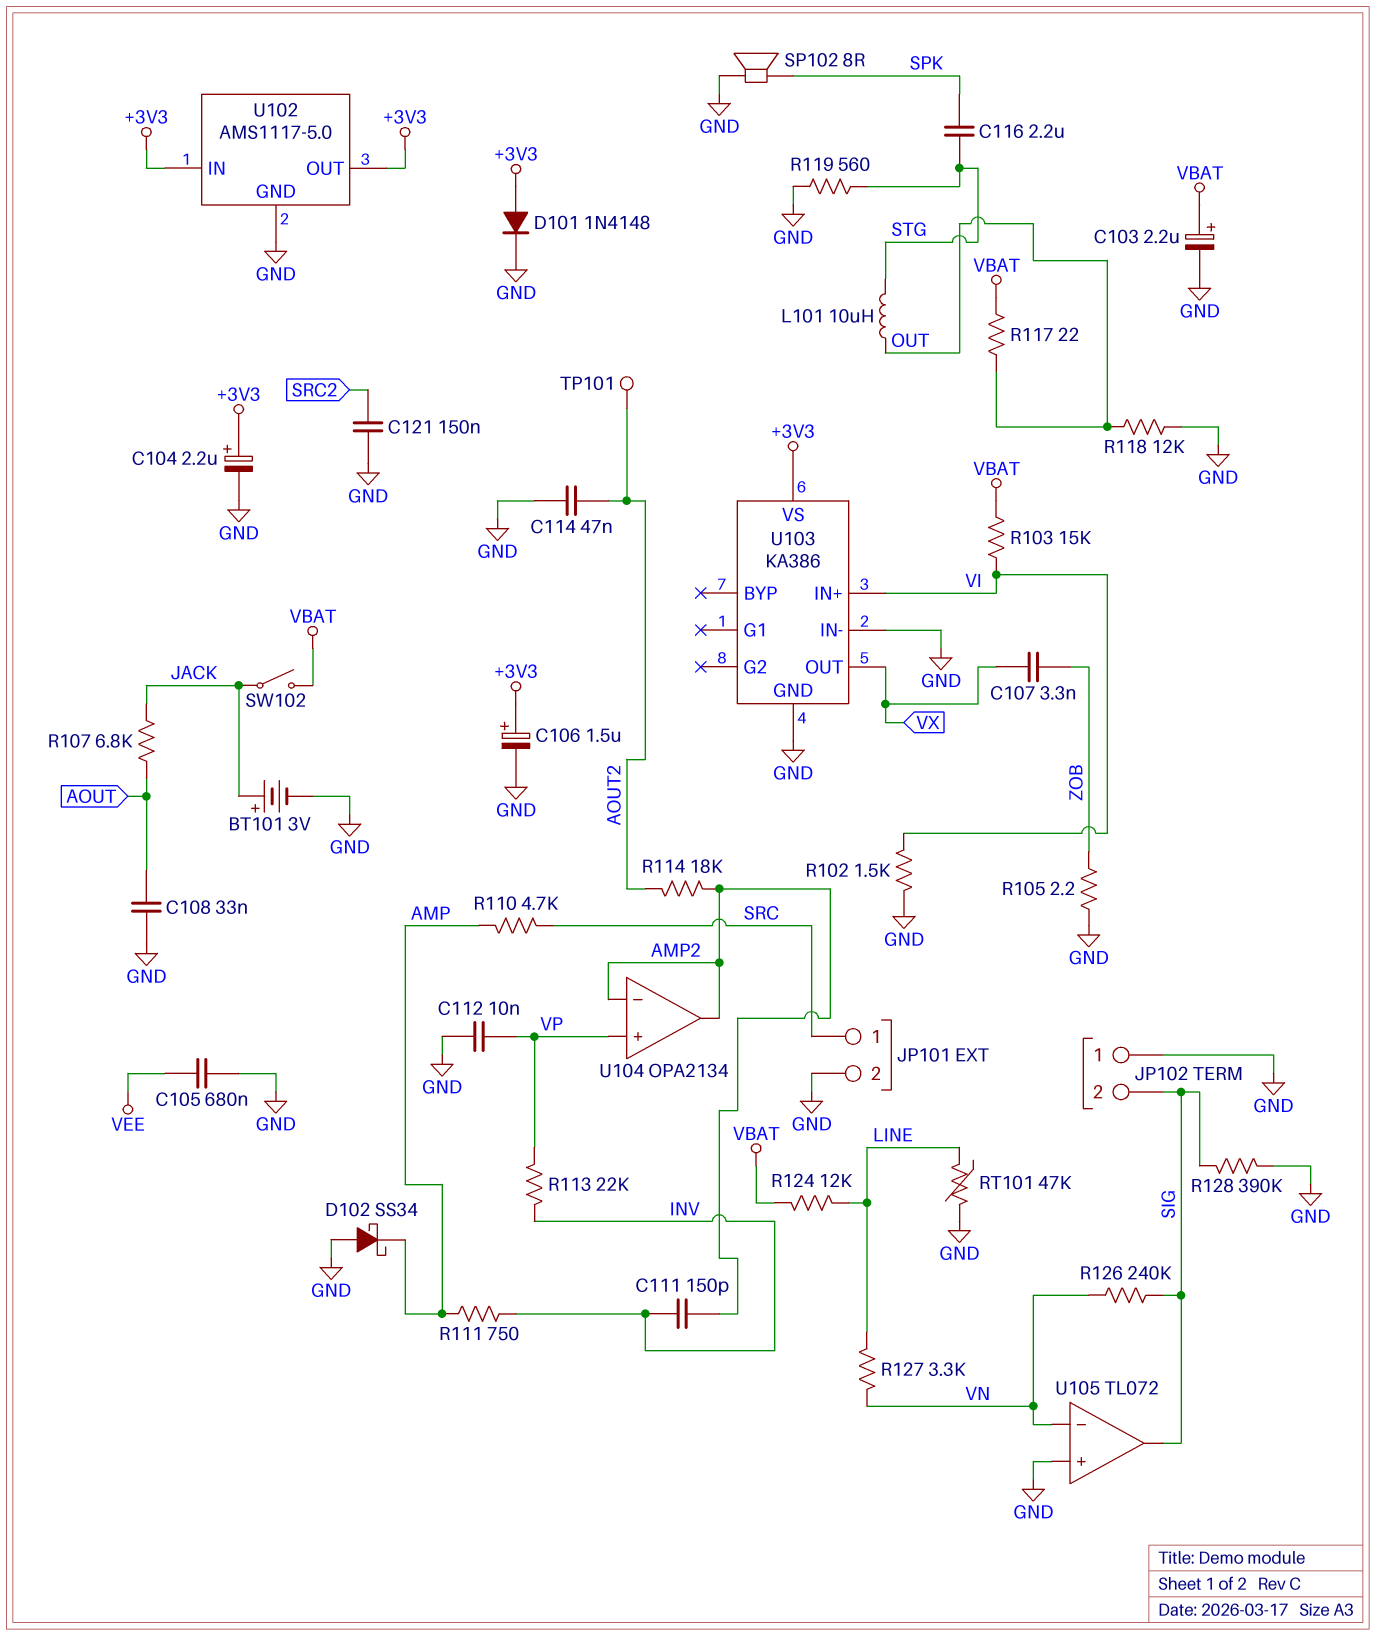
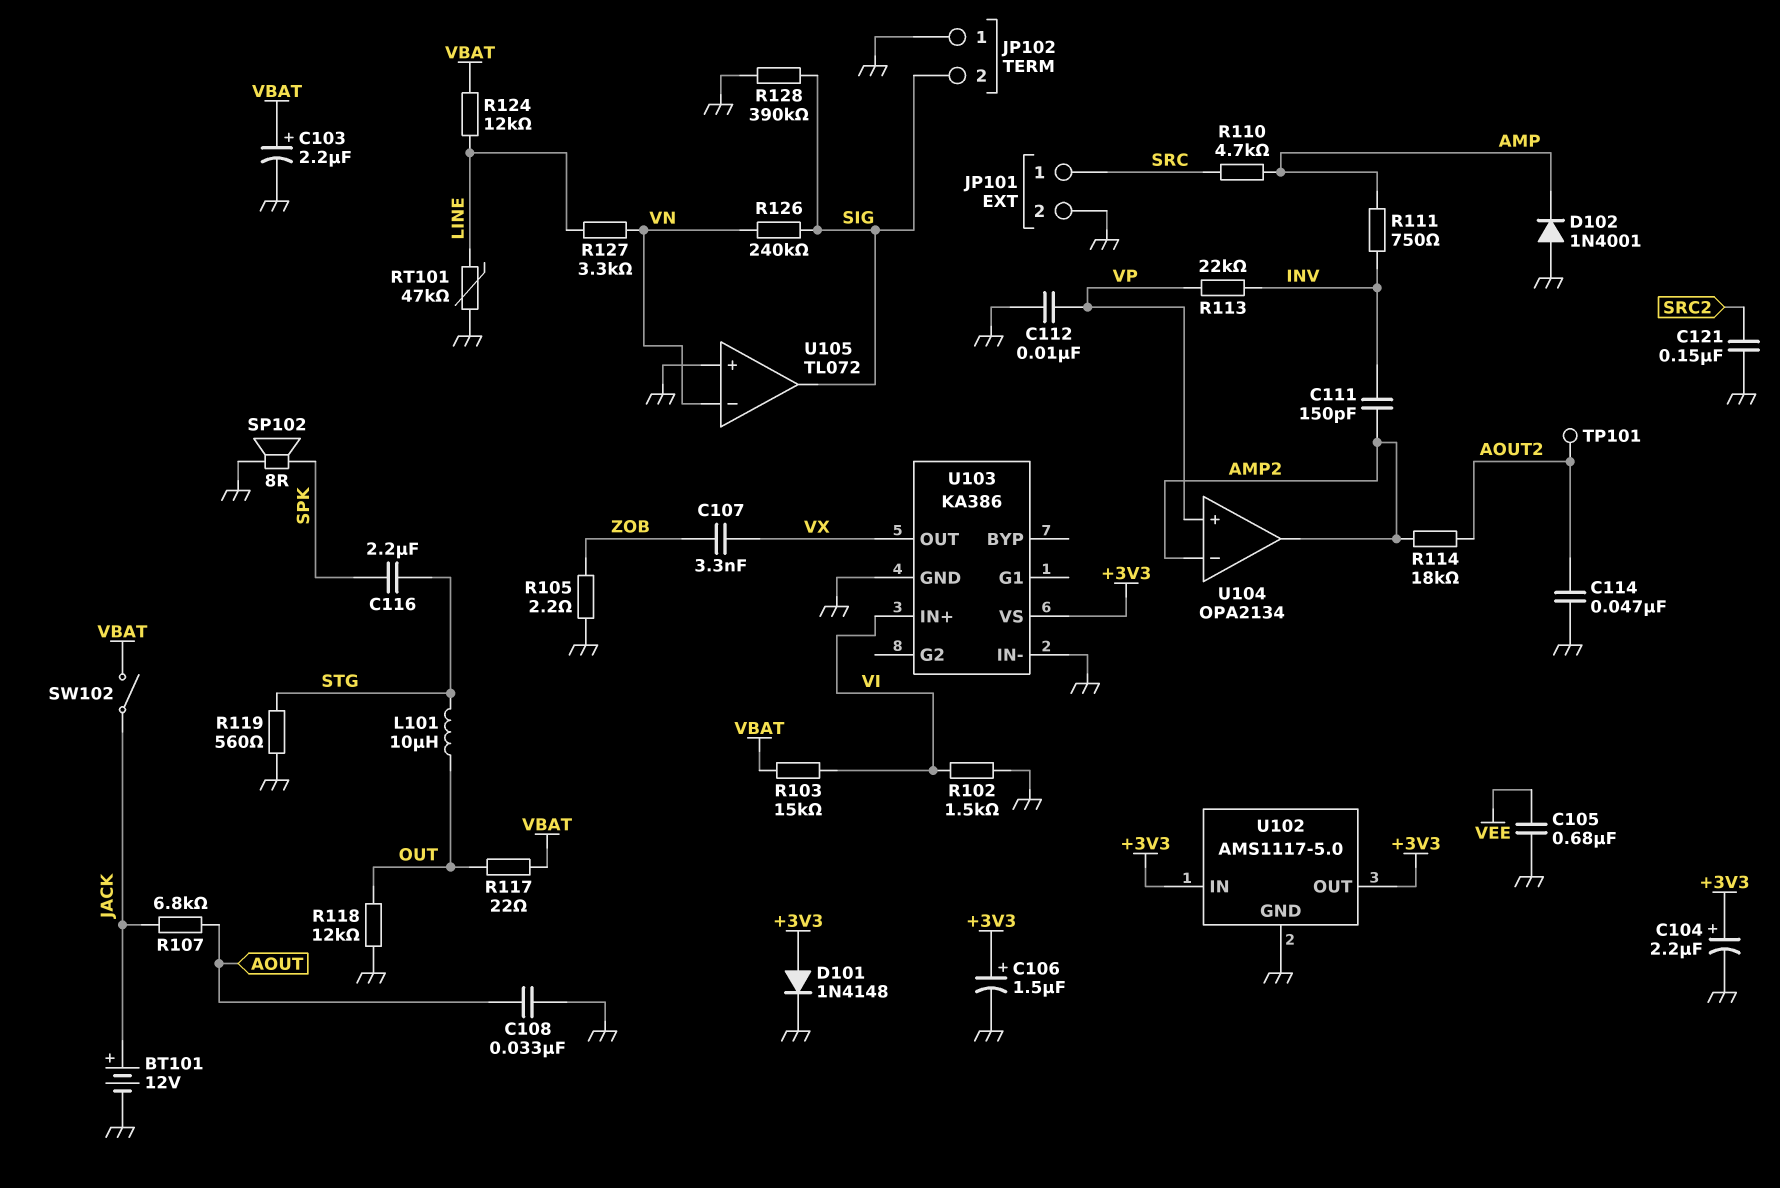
BT101: 3V (plus JACK, minus GND) -> 12V (plus JACK, minus GND)
D102: schottky SS34 (A GND, K AMP) -> diode 1N4001 (A GND, K AMP)

